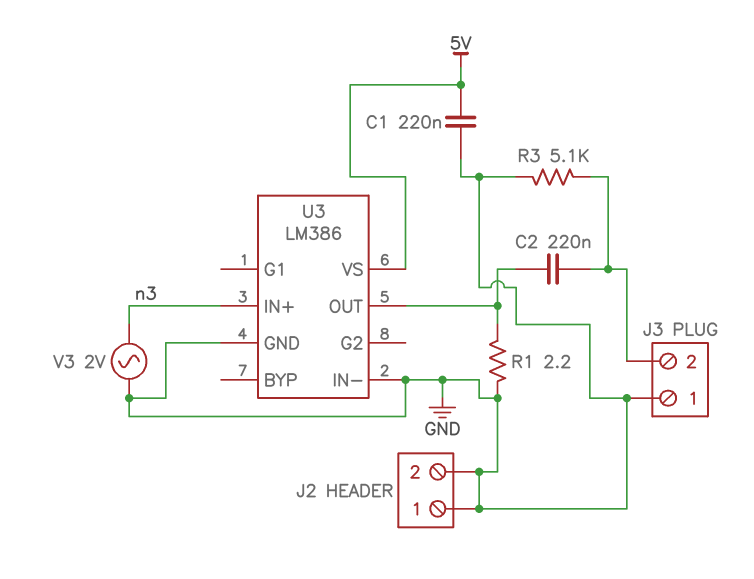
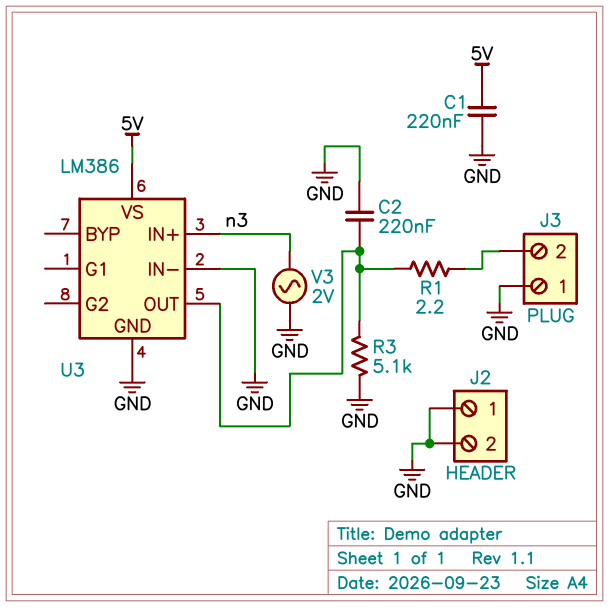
C2: 220nF (J3/2, U3/OUT) -> 220nF (GND, U3/OUT)
R1: 2.2 (GND, U3/OUT) -> 2.2 (J3/2, U3/OUT)
R3: 5.1k (GND, J3/2) -> 5.1k (GND, U3/OUT)

